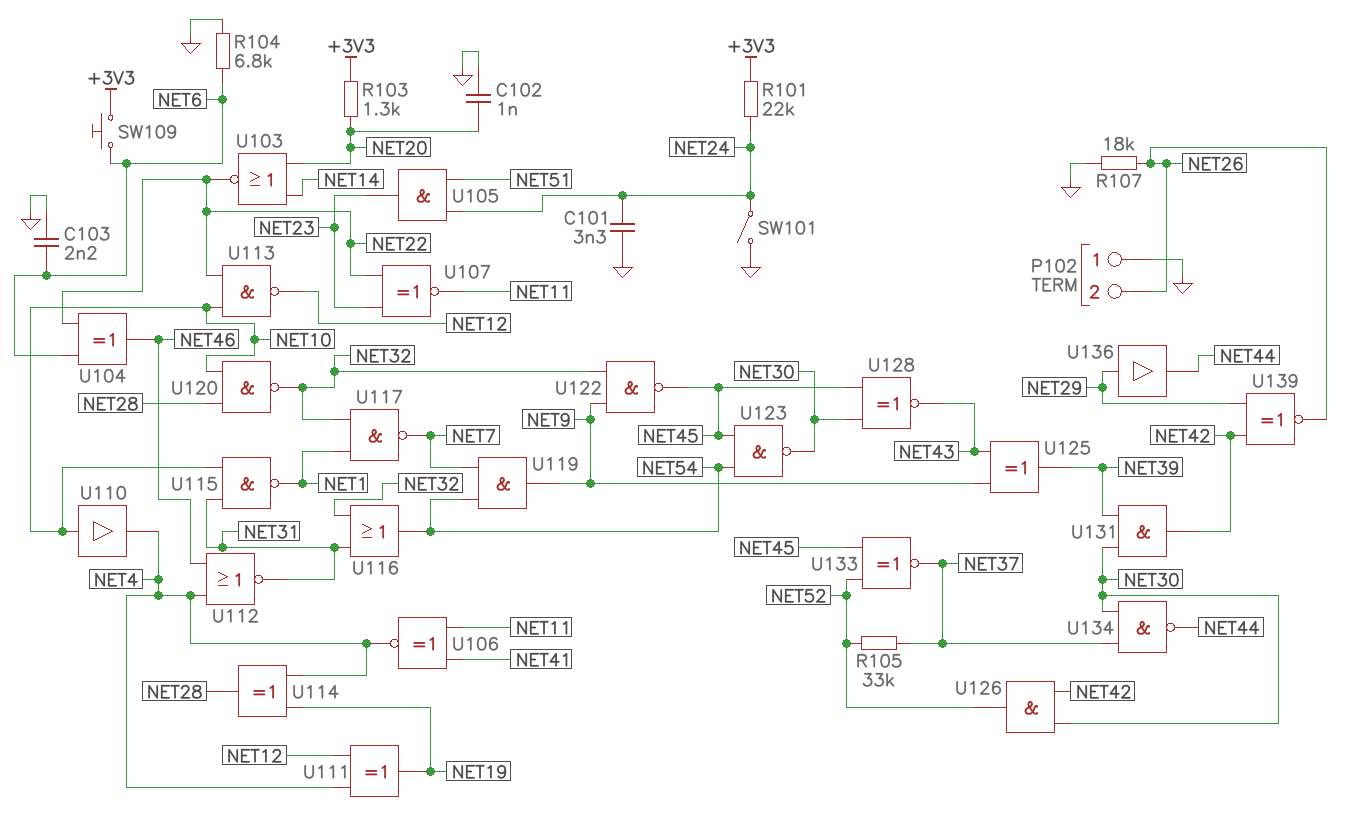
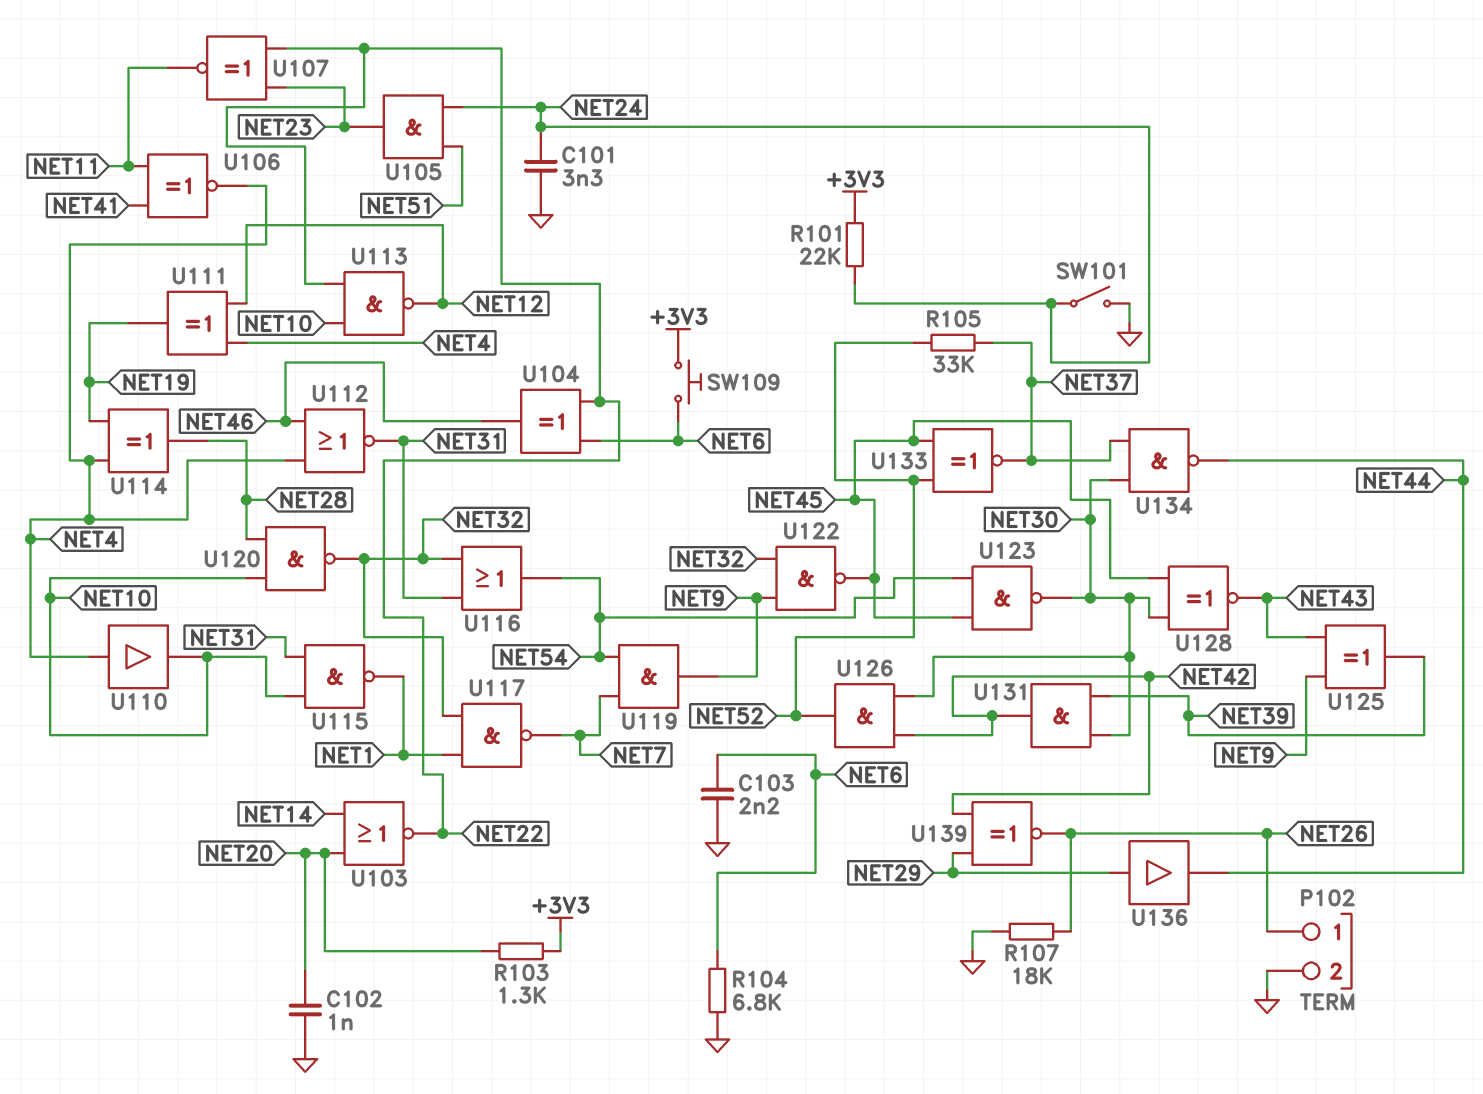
P102 pin 1: GND -> NET26
P102 pin 2: NET26 -> GND
U110: buffer (in NET10, out NET4) -> buffer (in NET4, out NET10)

